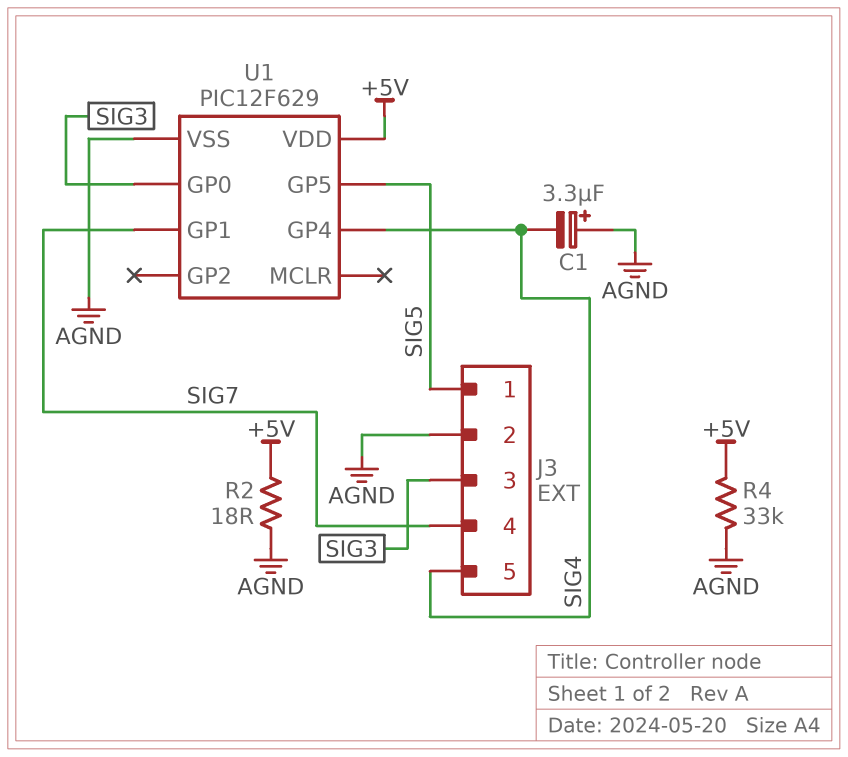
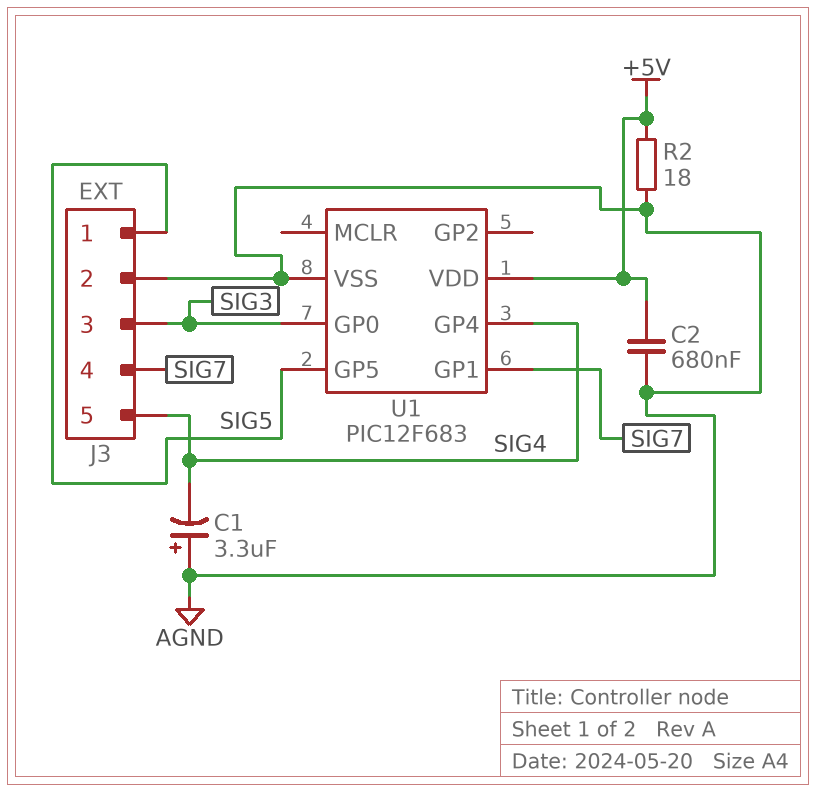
C2: none -> 680nF (+5V, AGND)
R4: 33k (+5V, AGND) -> none
U1: PIC12F629 -> PIC12F683

